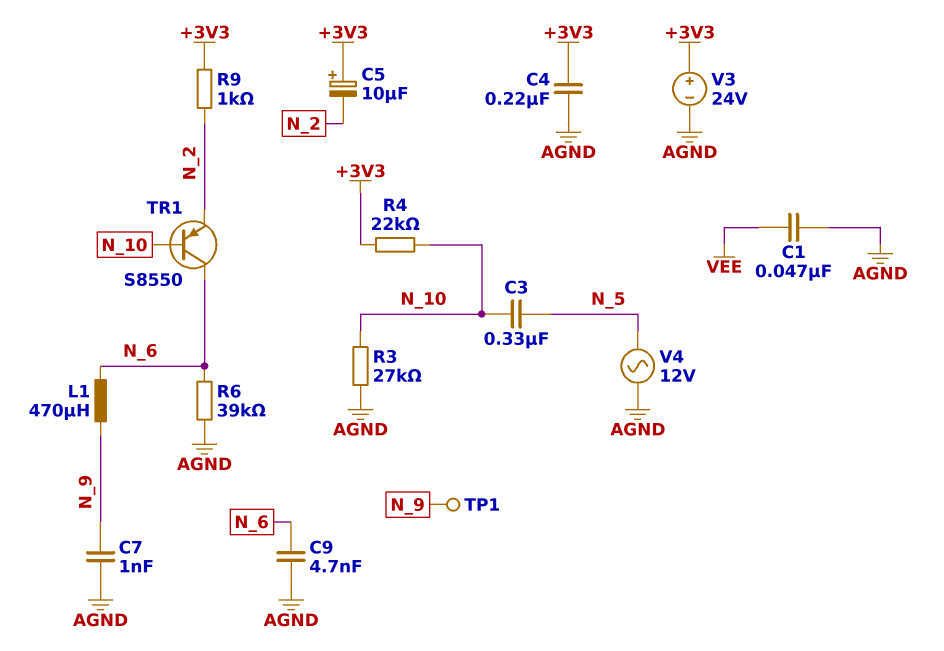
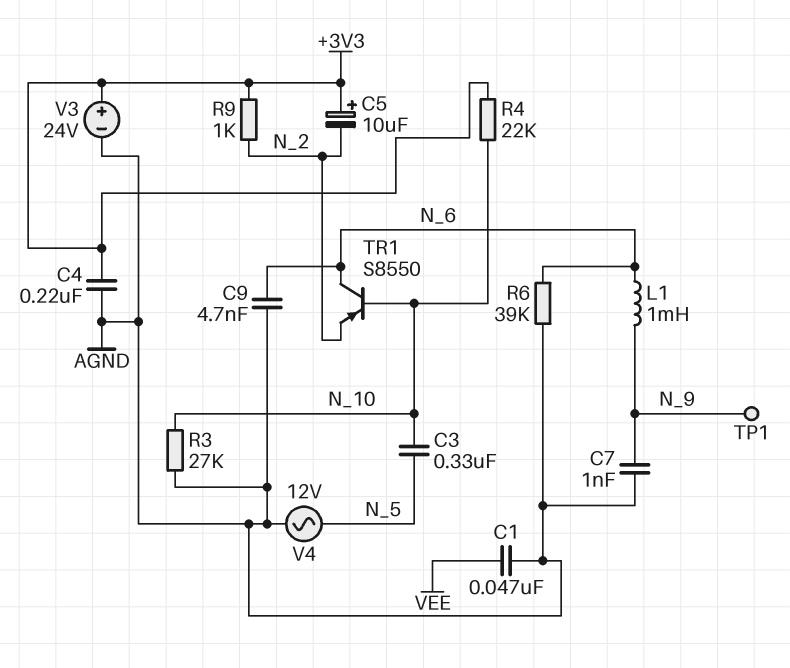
L1: 470uH (N_6, N_9) -> 1mH (N_6, N_9)

